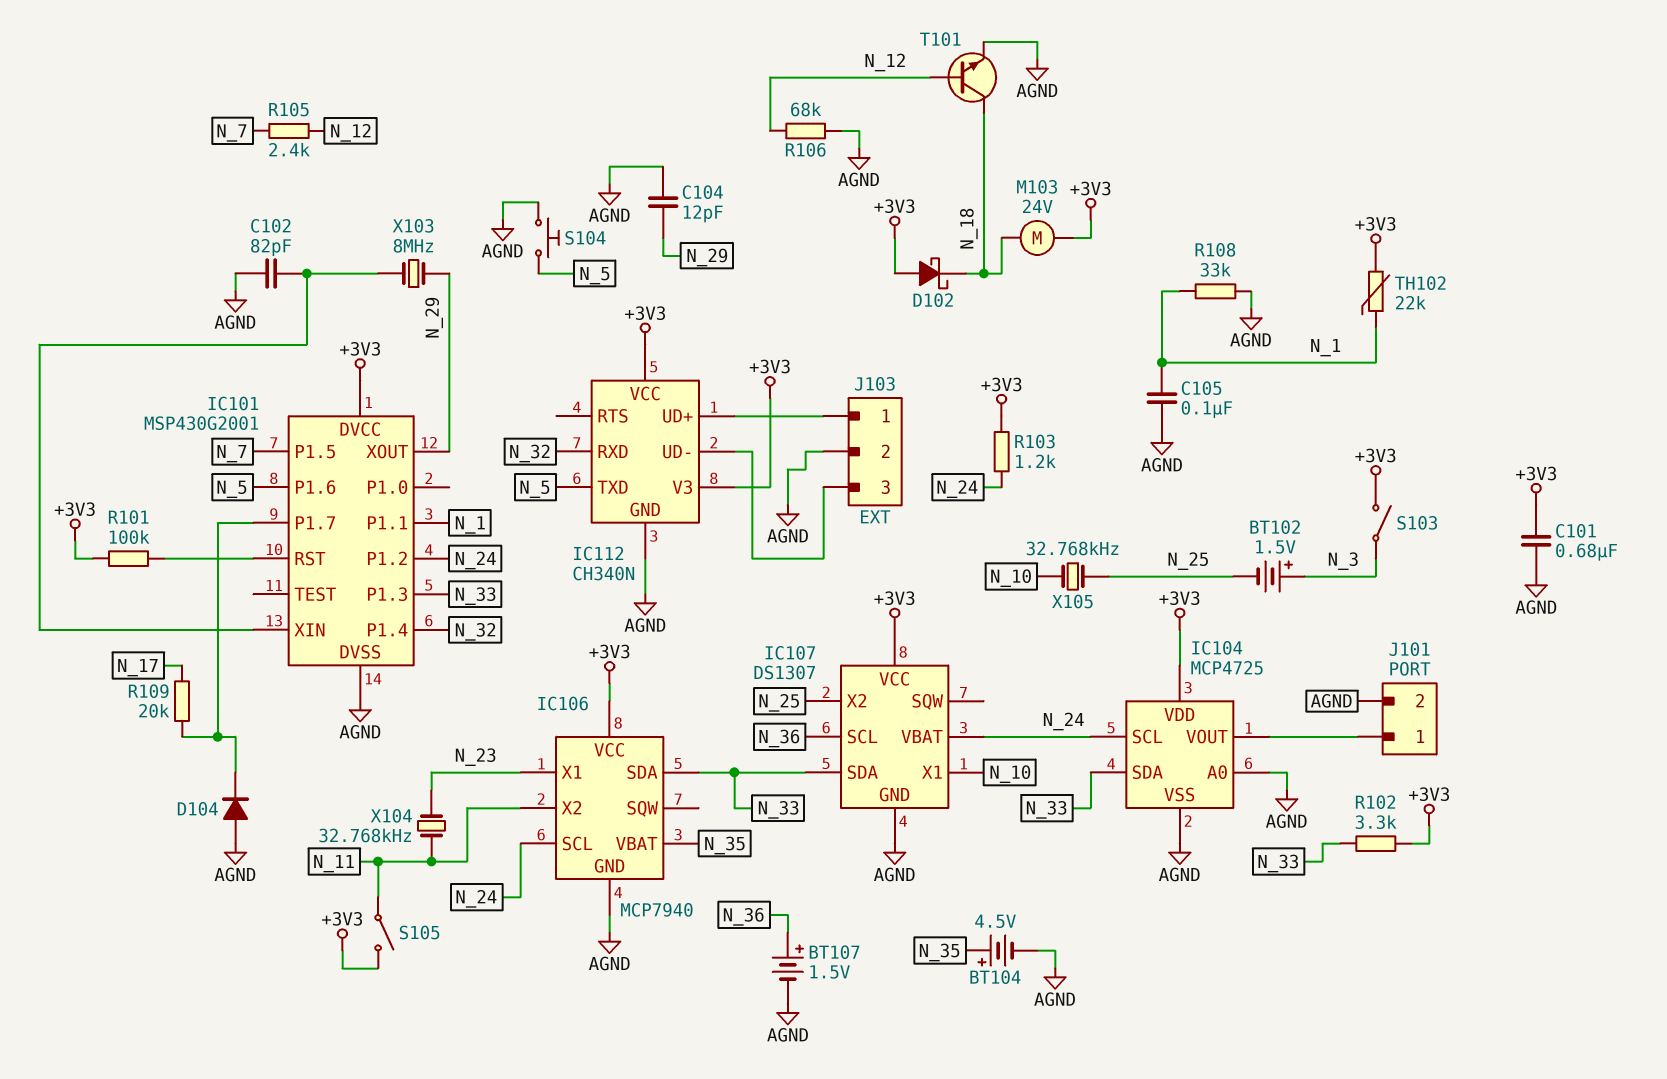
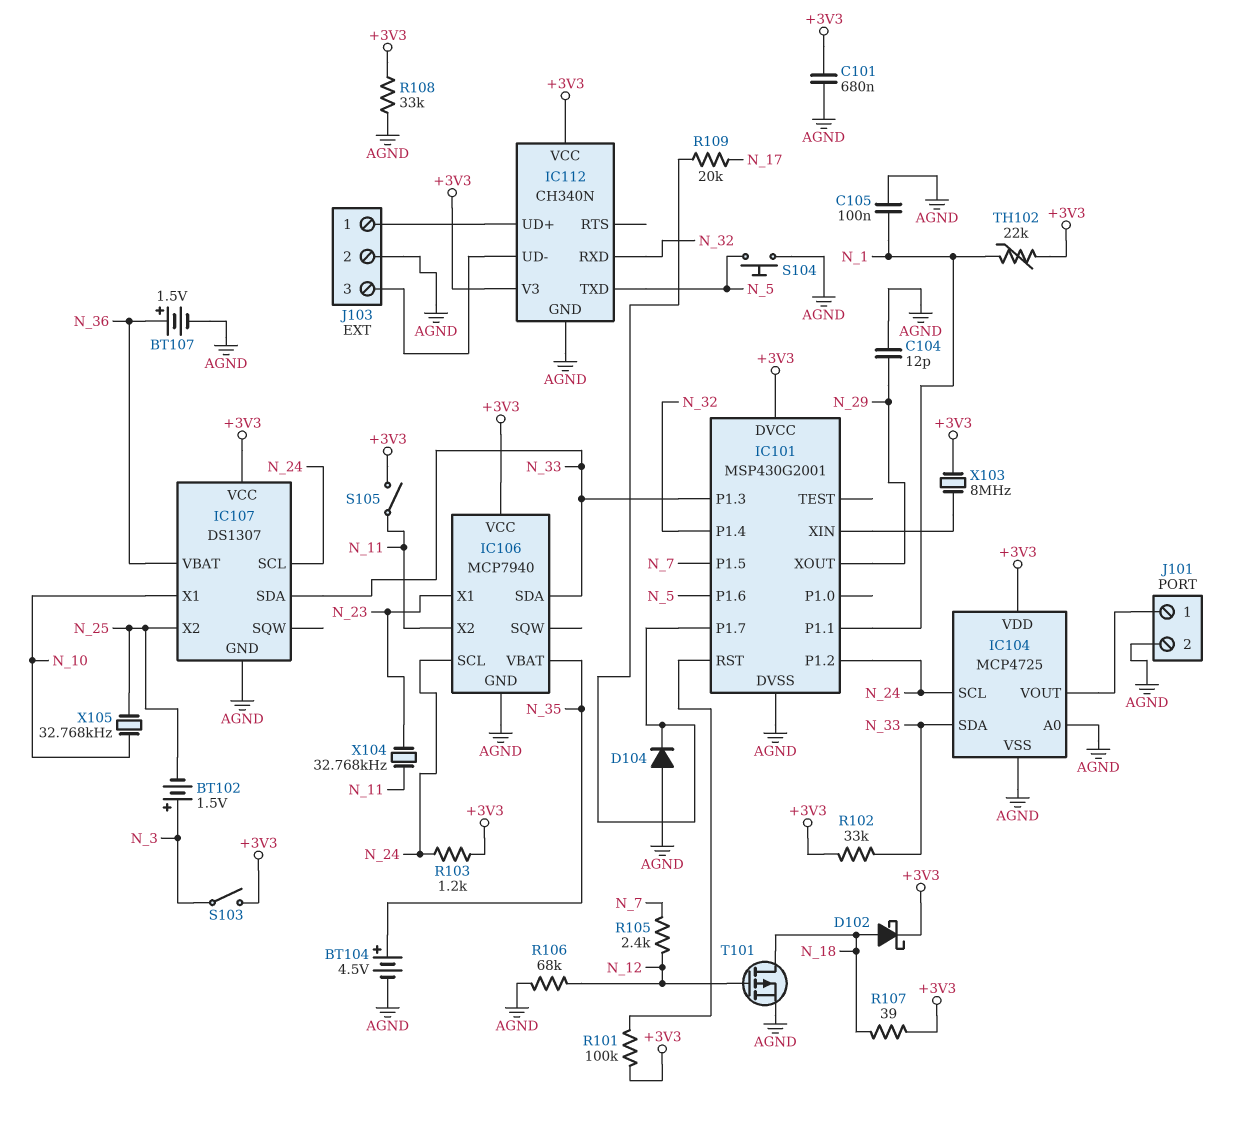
C102: 82pF (AGND, IC101/XIN) -> none
D102: schottky (A +3V3, K N_18) -> schottky (A N_18, K +3V3)
IC107 pin SCL: N_36 -> N_24
IC107 pin VBAT: N_24 -> N_36
M103: motor 24V (+3V3, N_18) -> none
R102: 3.3k (+3V3, N_33) -> 33k (+3V3, N_33)
R107: none -> 39 (+3V3, N_18)
R108: 33k (AGND, N_1) -> 33k (+3V3, AGND)
T101: NPN (B N_12, C N_18, E AGND) -> PMOS (G N_12, D N_18, S AGND)
X103: 8MHz (IC101/XIN, N_29) -> 8MHz (+3V3, IC101/XIN)

